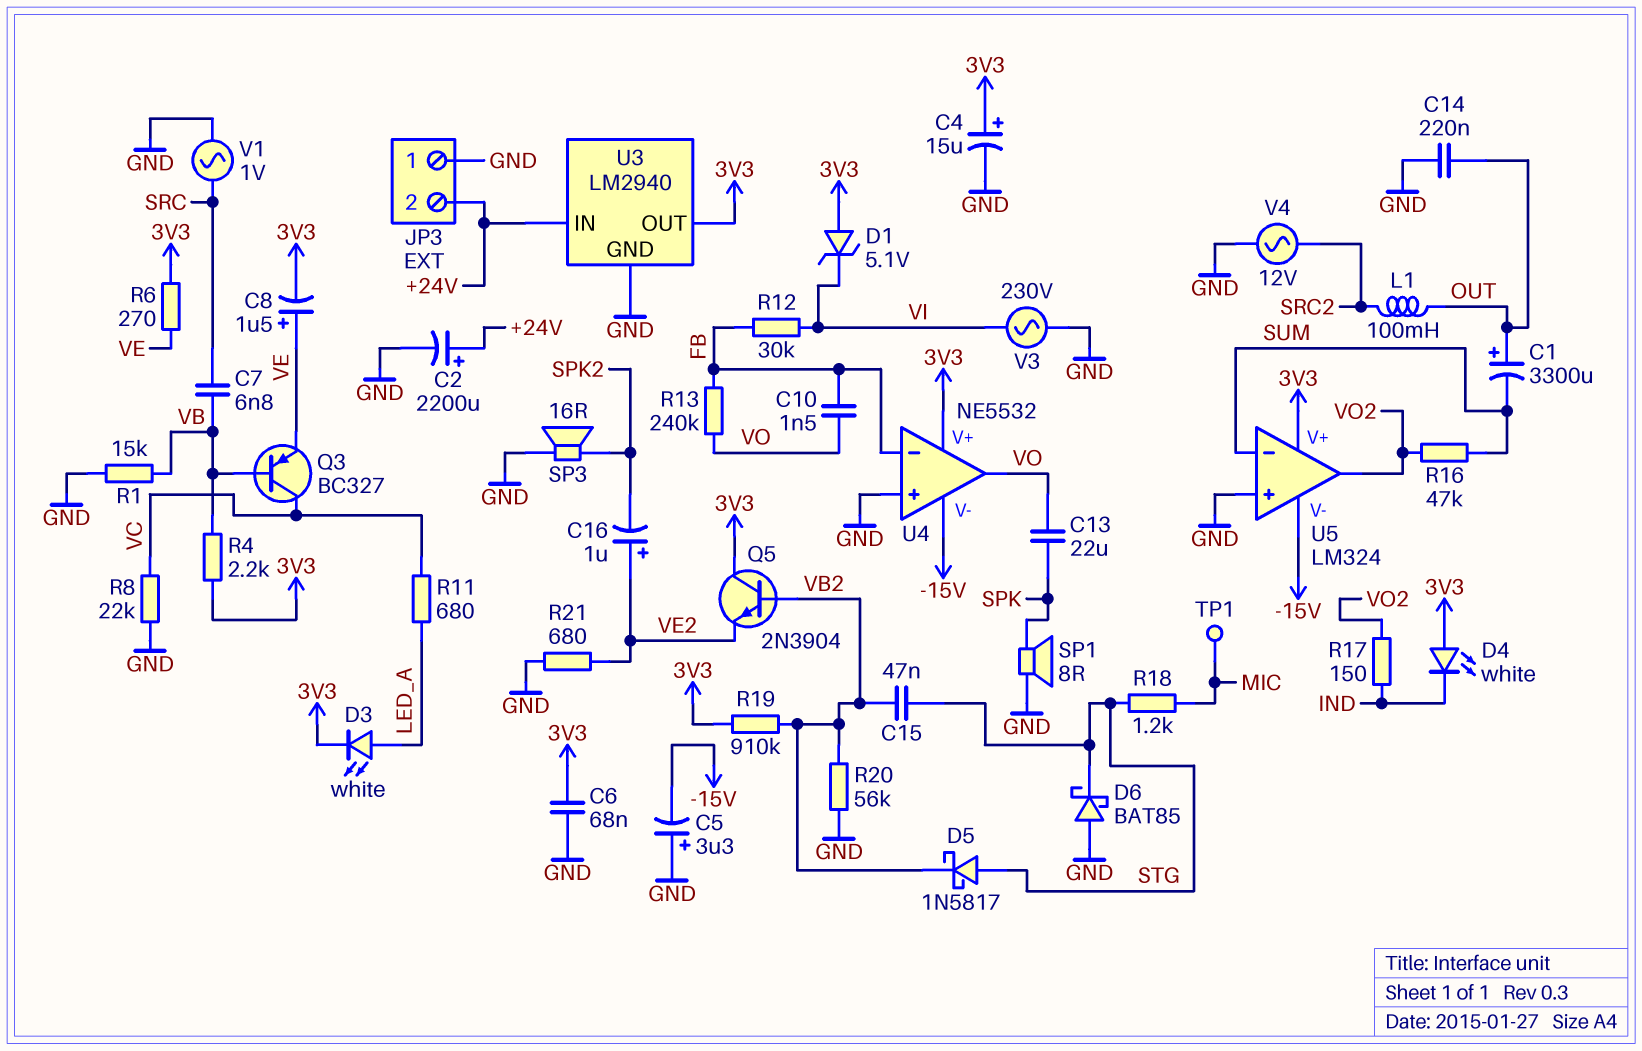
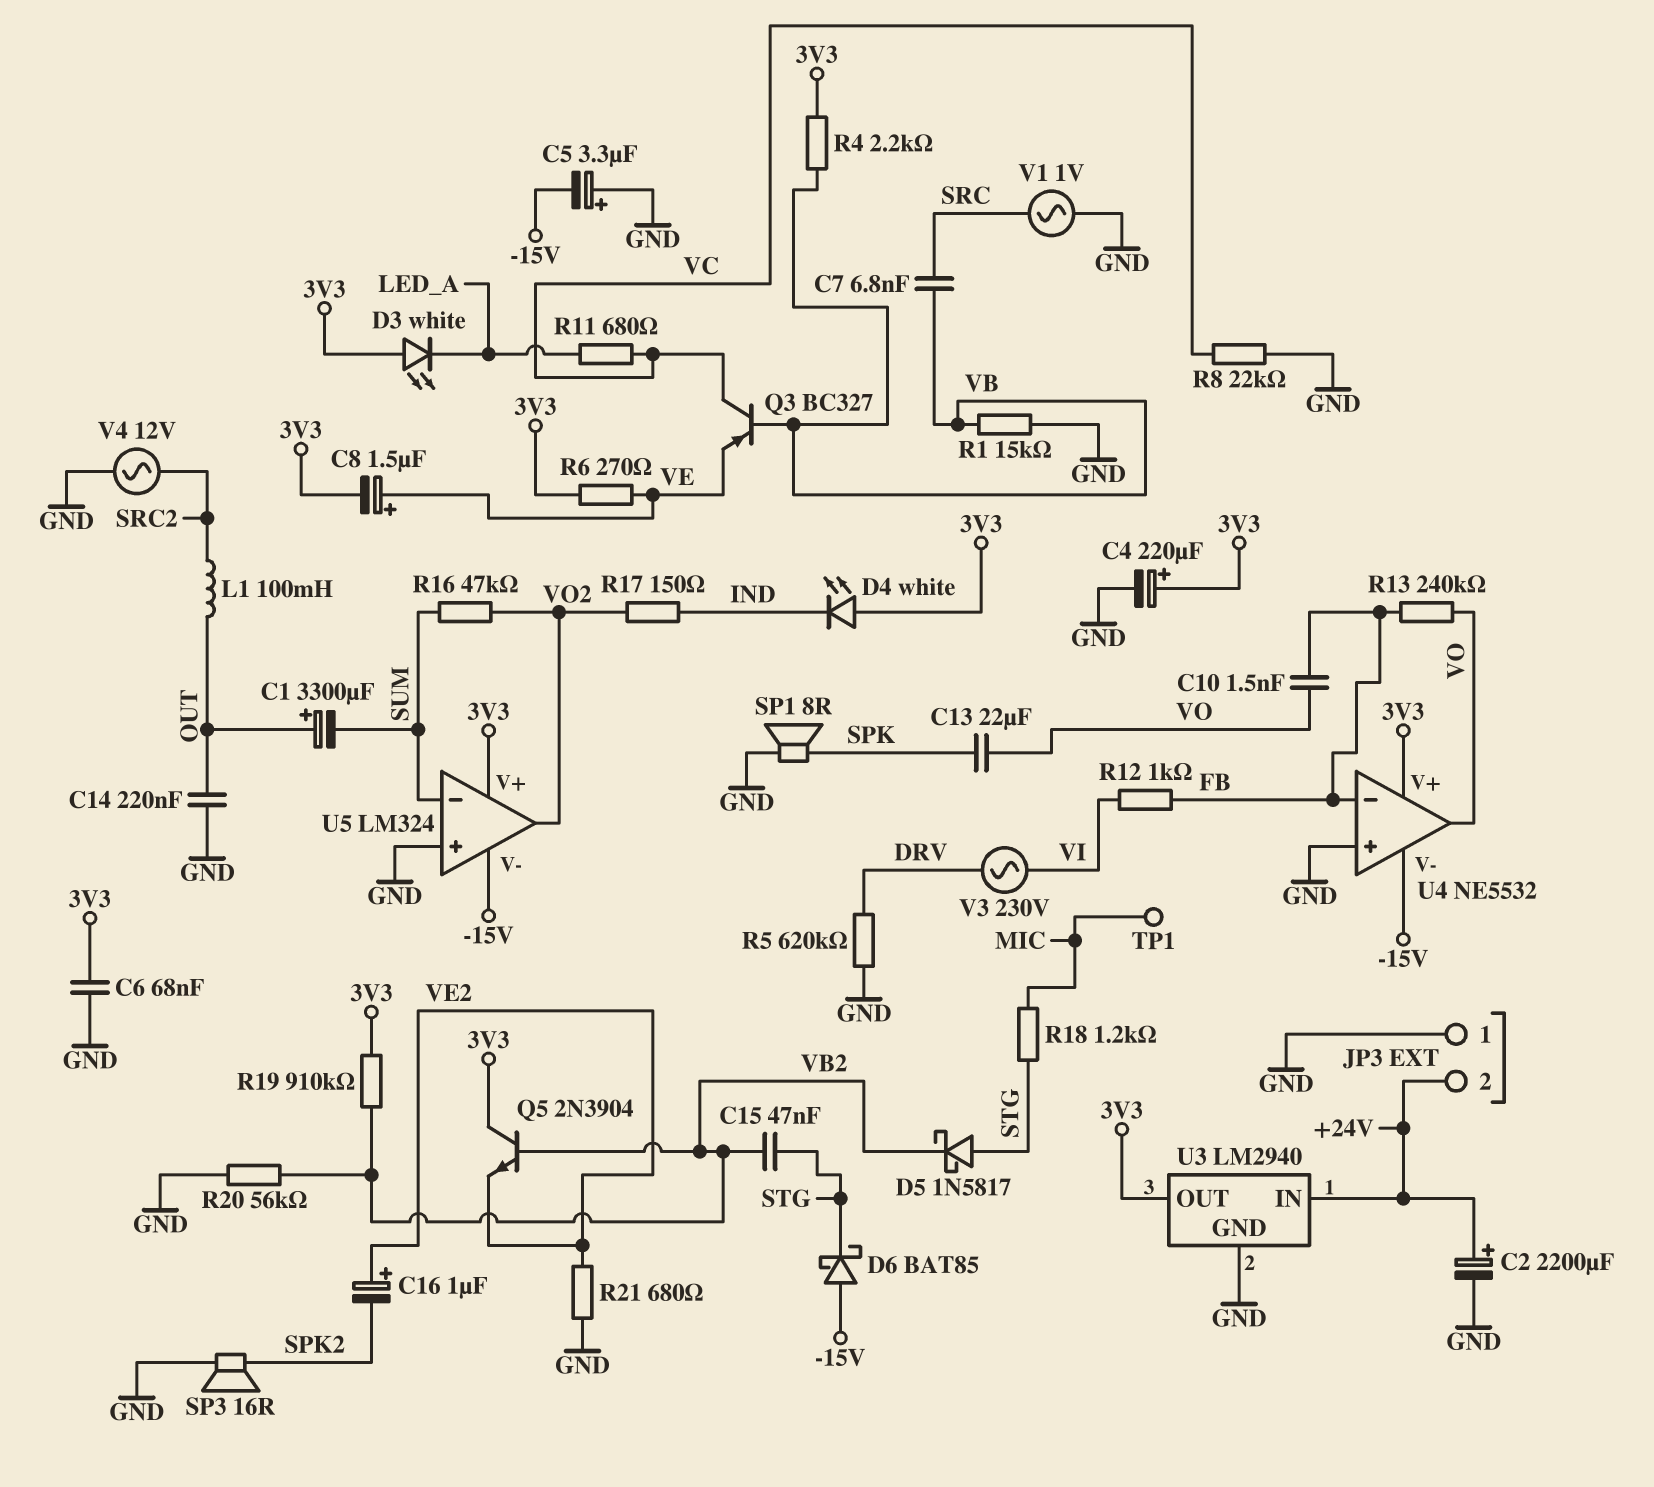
C4: 15uF (plus 3V3, minus GND) -> 220uF (plus 3V3, minus GND)
D1: zener 5.1V (A 3V3, K VI) -> none
D3: LED white (A LED_A, K 3V3) -> LED white (A 3V3, K LED_A)
D6: schottky BAT85 (A GND, K STG) -> schottky BAT85 (A -15V, K STG)
R5: none -> 620k (DRV, GND)
R12: 30k (FB, VI) -> 1k (FB, VI)
V3: AC 230V (GND, VI) -> AC 230V (DRV, VI)

